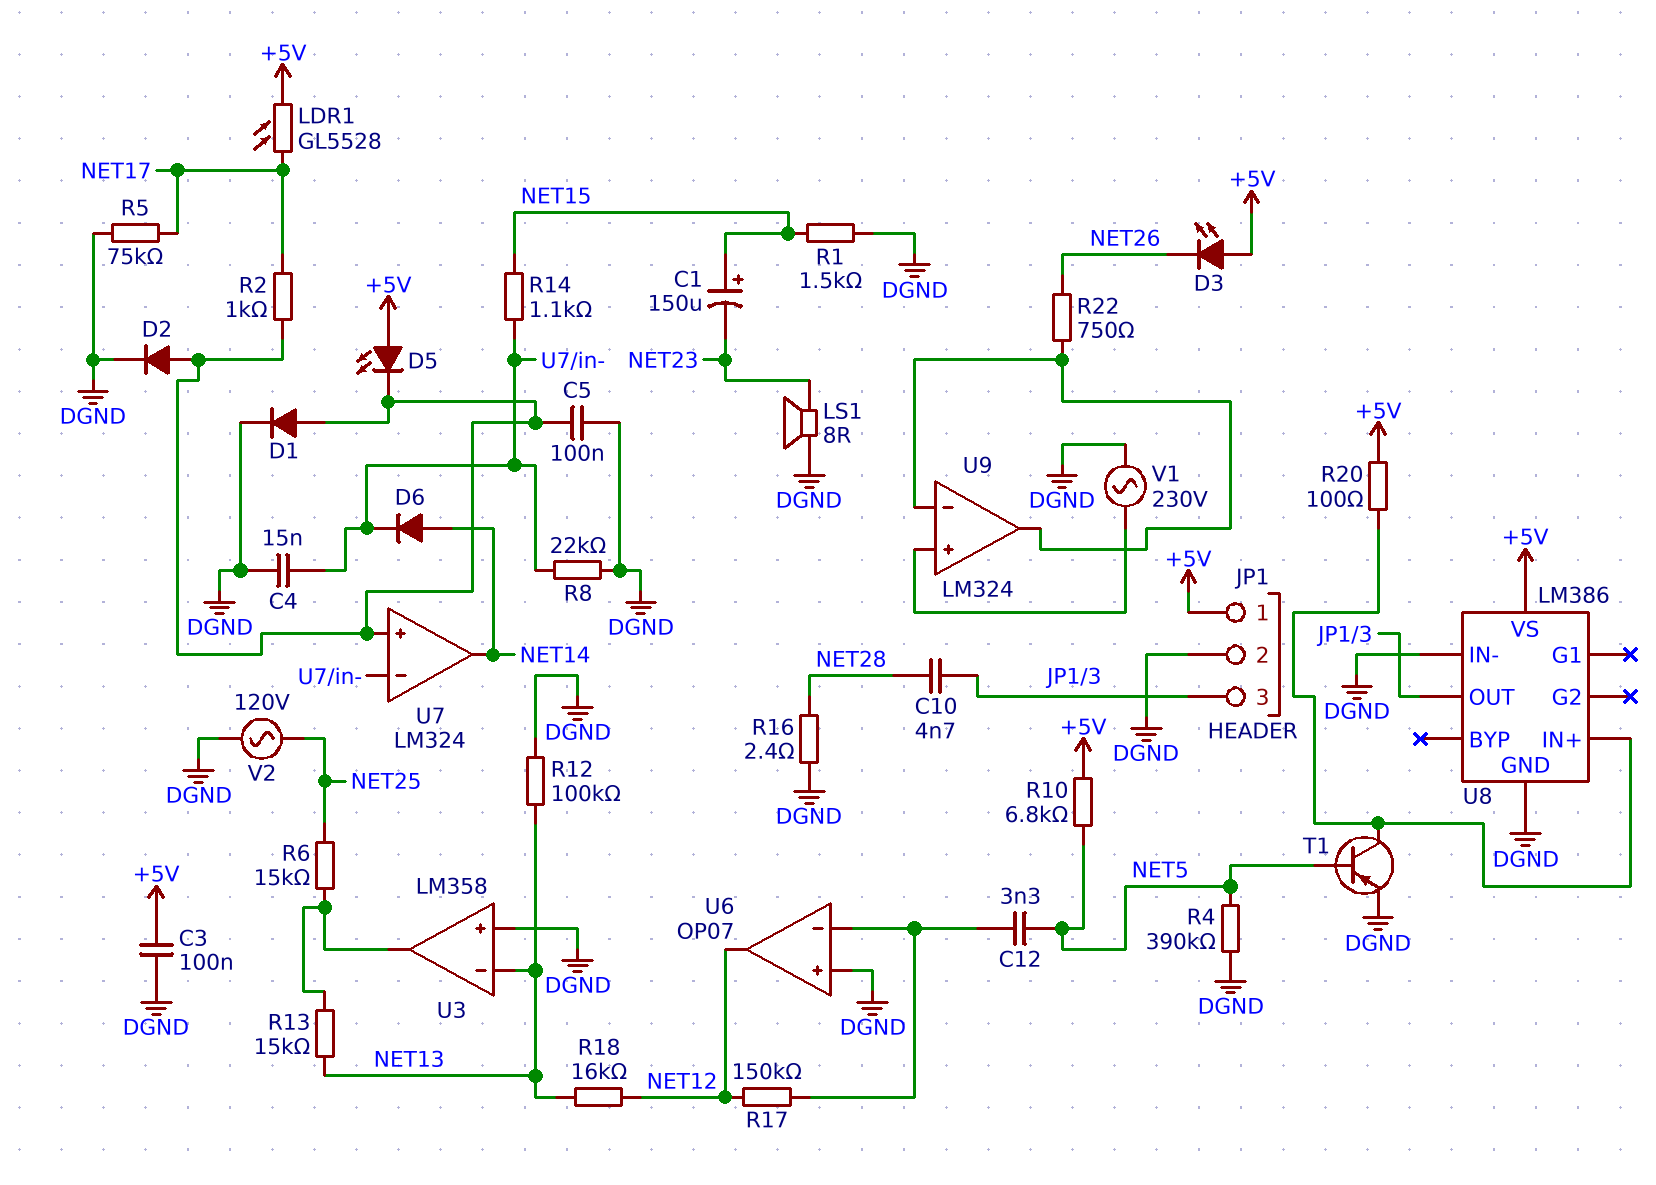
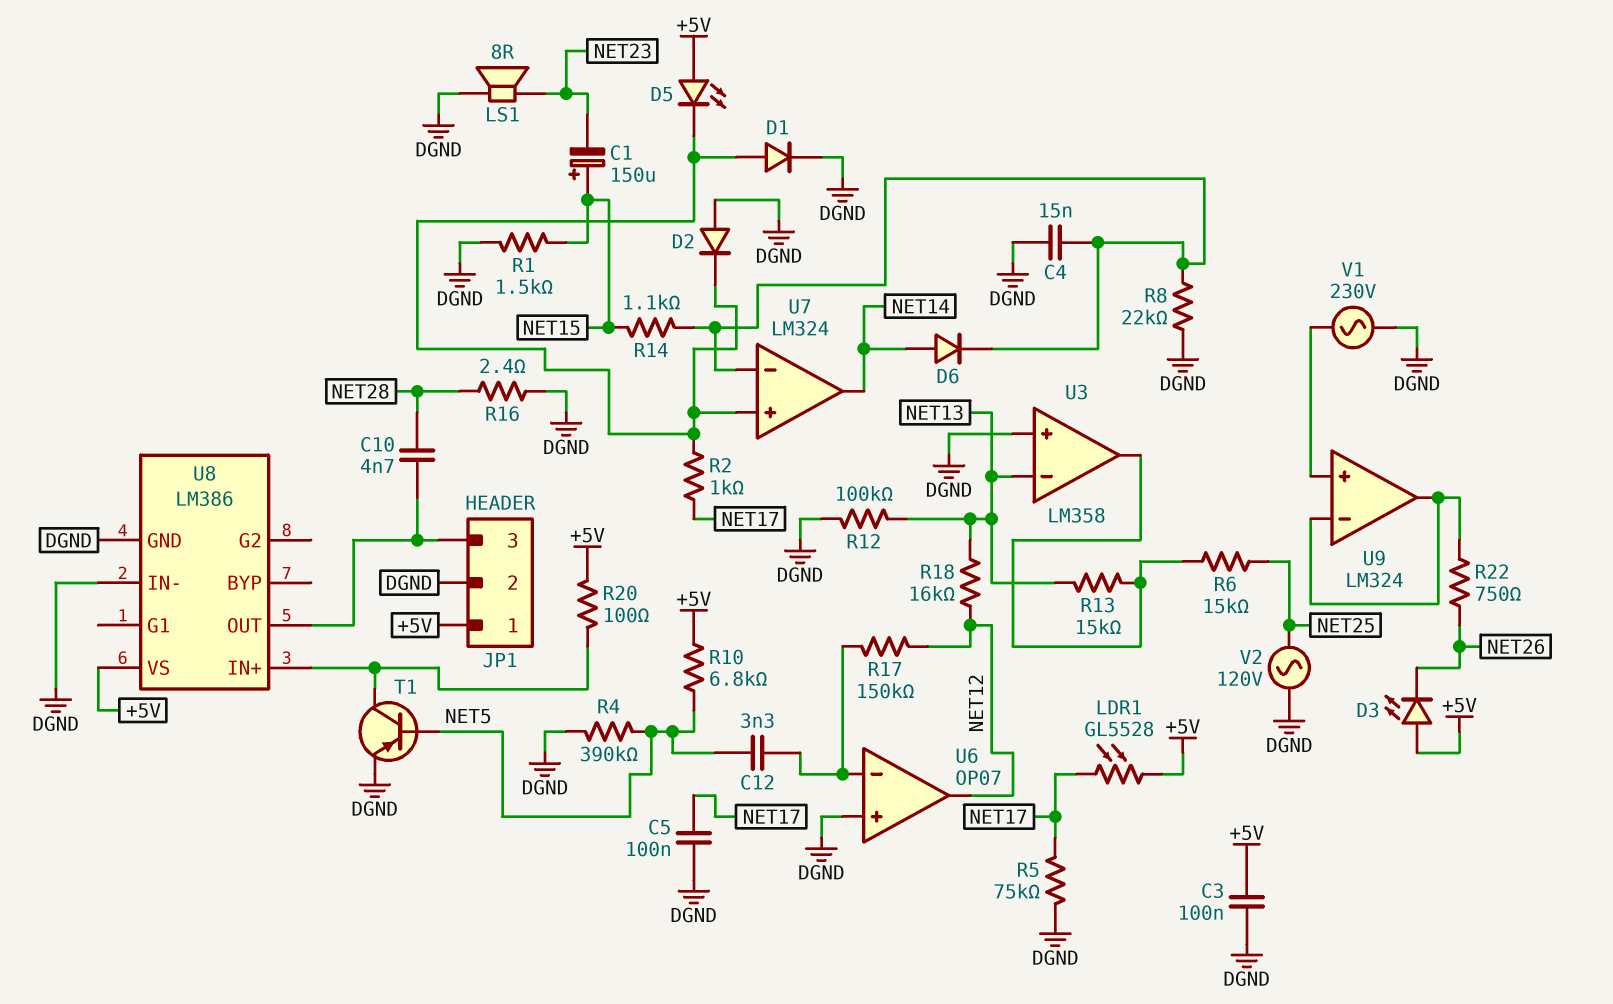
C5: 100nF (DGND, U7/in+) -> 100nF (DGND, NET17)
D2: diode (A U7/in+, K DGND) -> diode (A DGND, K U7/in+)

